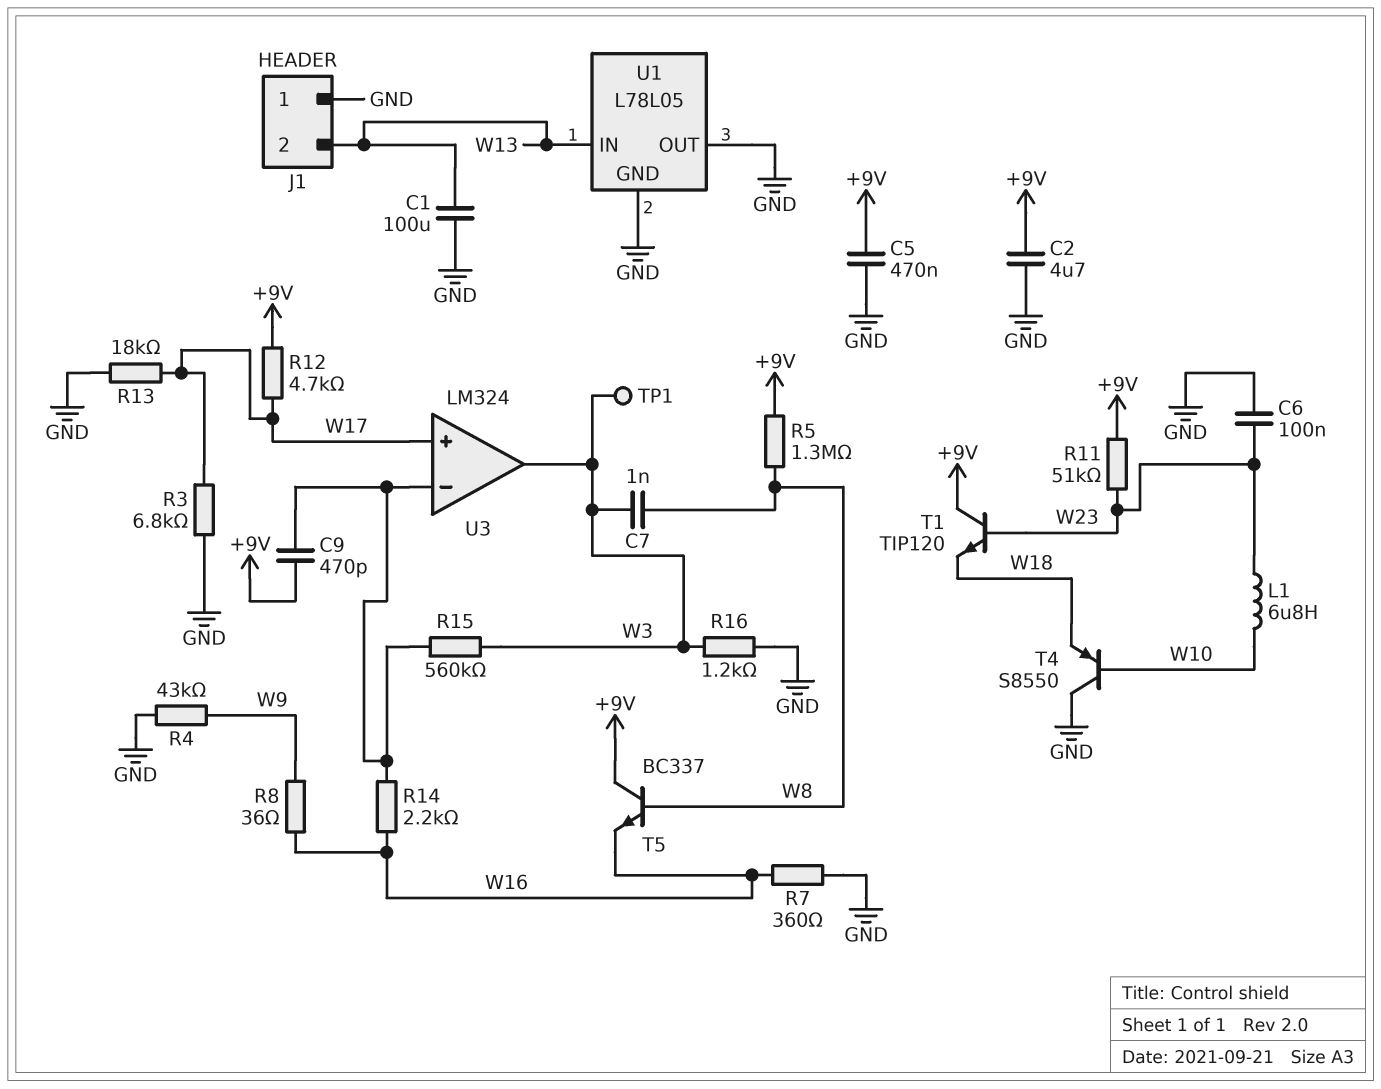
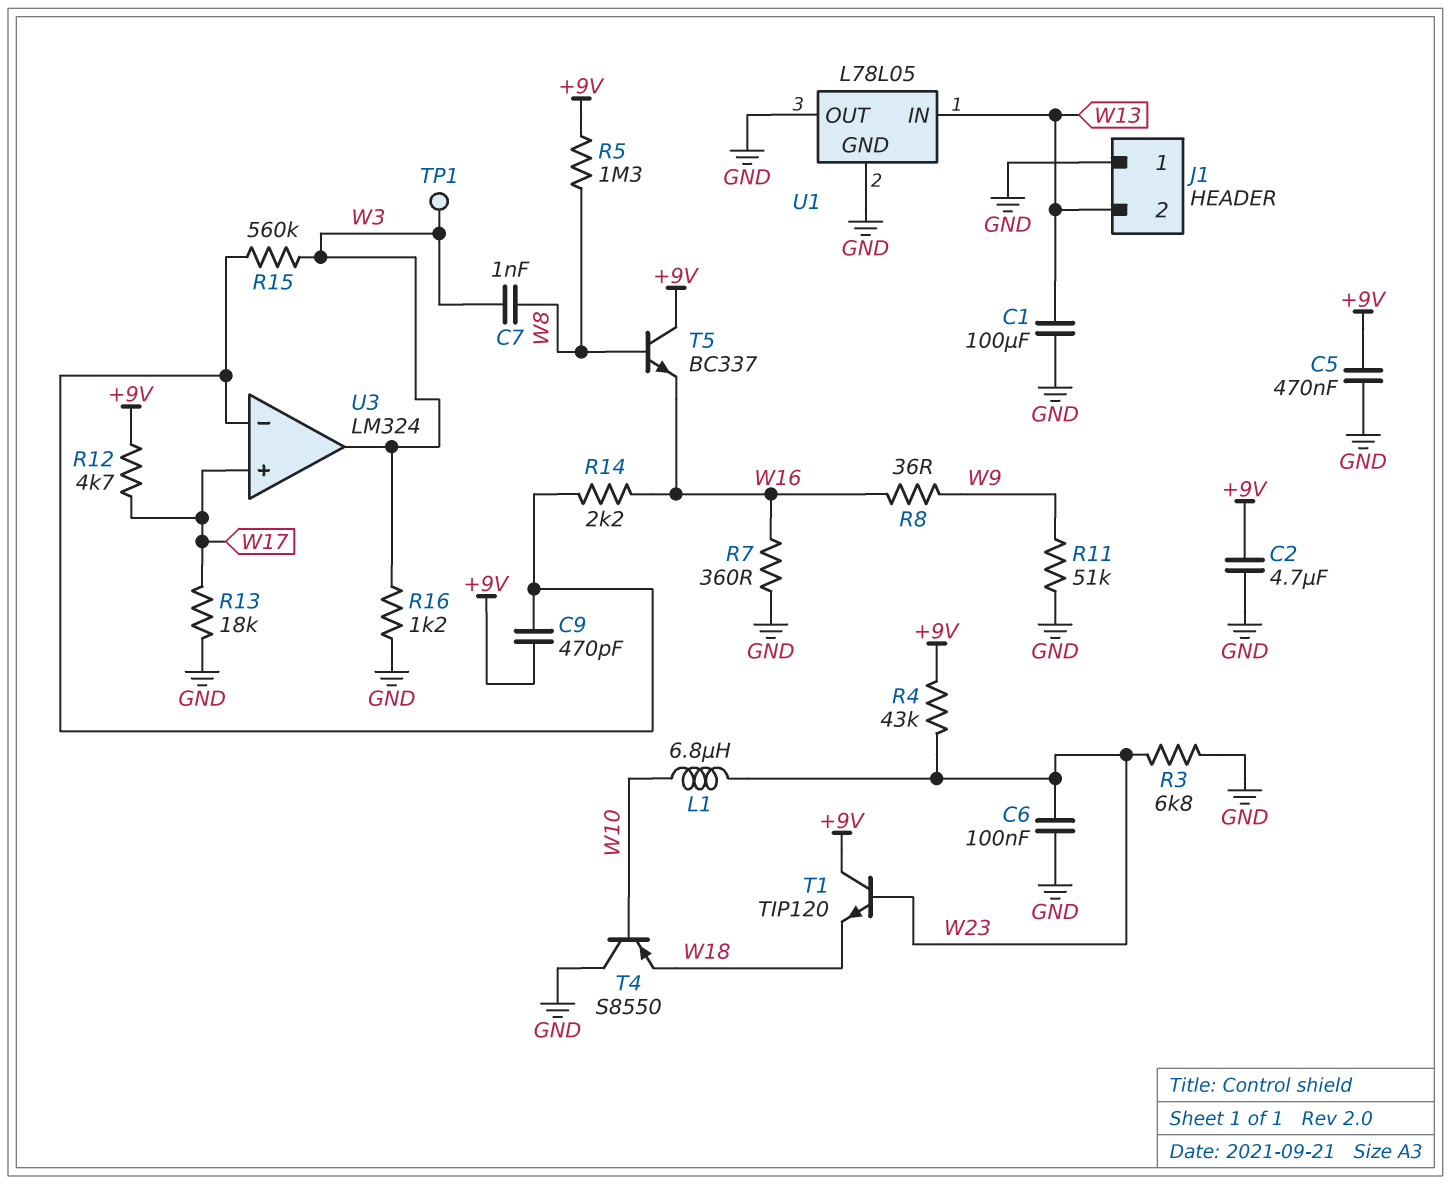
R3: 6.8k (GND, W17) -> 6.8k (GND, W23)
R4: 43k (GND, W9) -> 43k (+9V, W23)
R11: 51k (+9V, W23) -> 51k (GND, W9)

